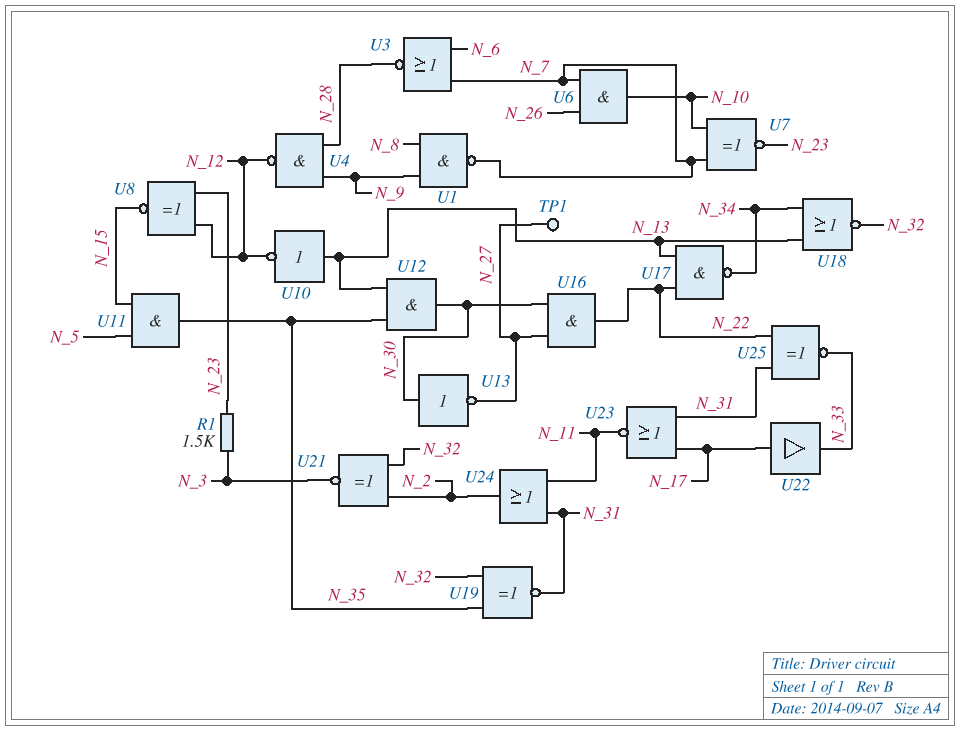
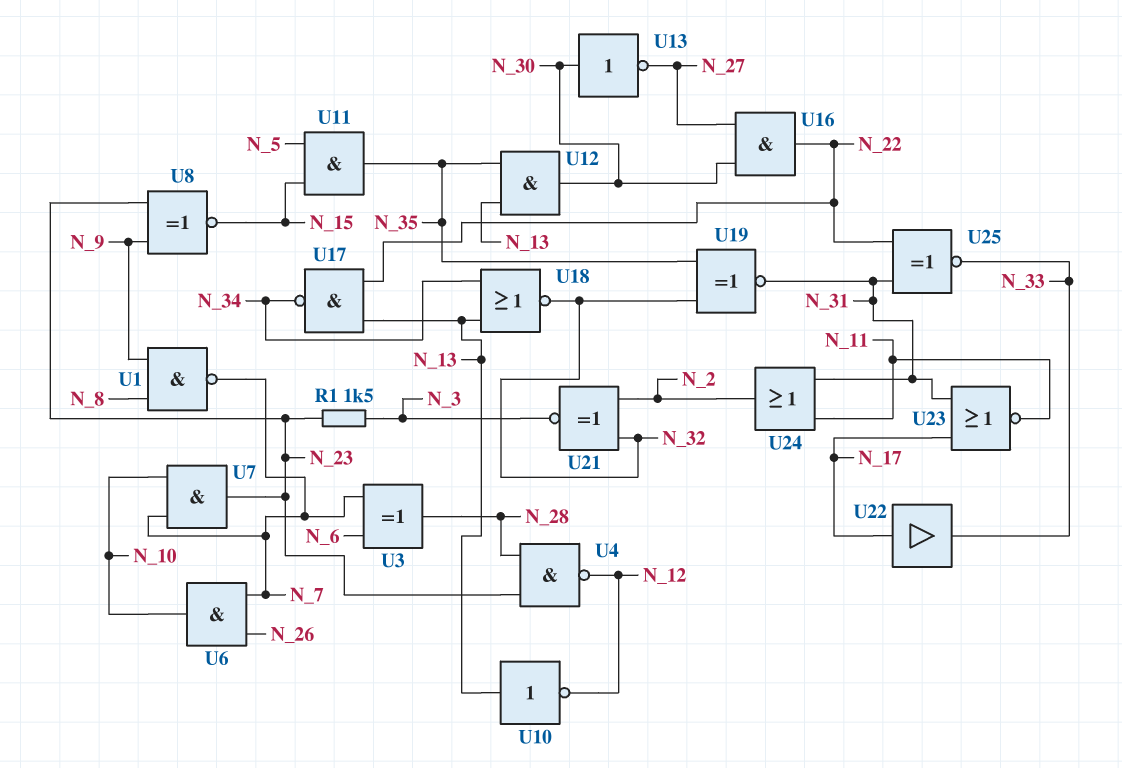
TP1: test point (N_27) -> none
U3: NOR (in N_6, in N_7, out N_28) -> XOR (in N_6, in N_7, out N_28)
U4: NAND (in N_9, in N_28, out N_12) -> NAND (in N_23, in N_28, out N_12)
U7: XNOR (in N_7, in N_10, out N_23) -> AND (in N_7, in N_10, out N_23)
U8: XNOR (in N_12, in N_23, out N_15) -> XNOR (in N_9, in N_23, out N_15)

